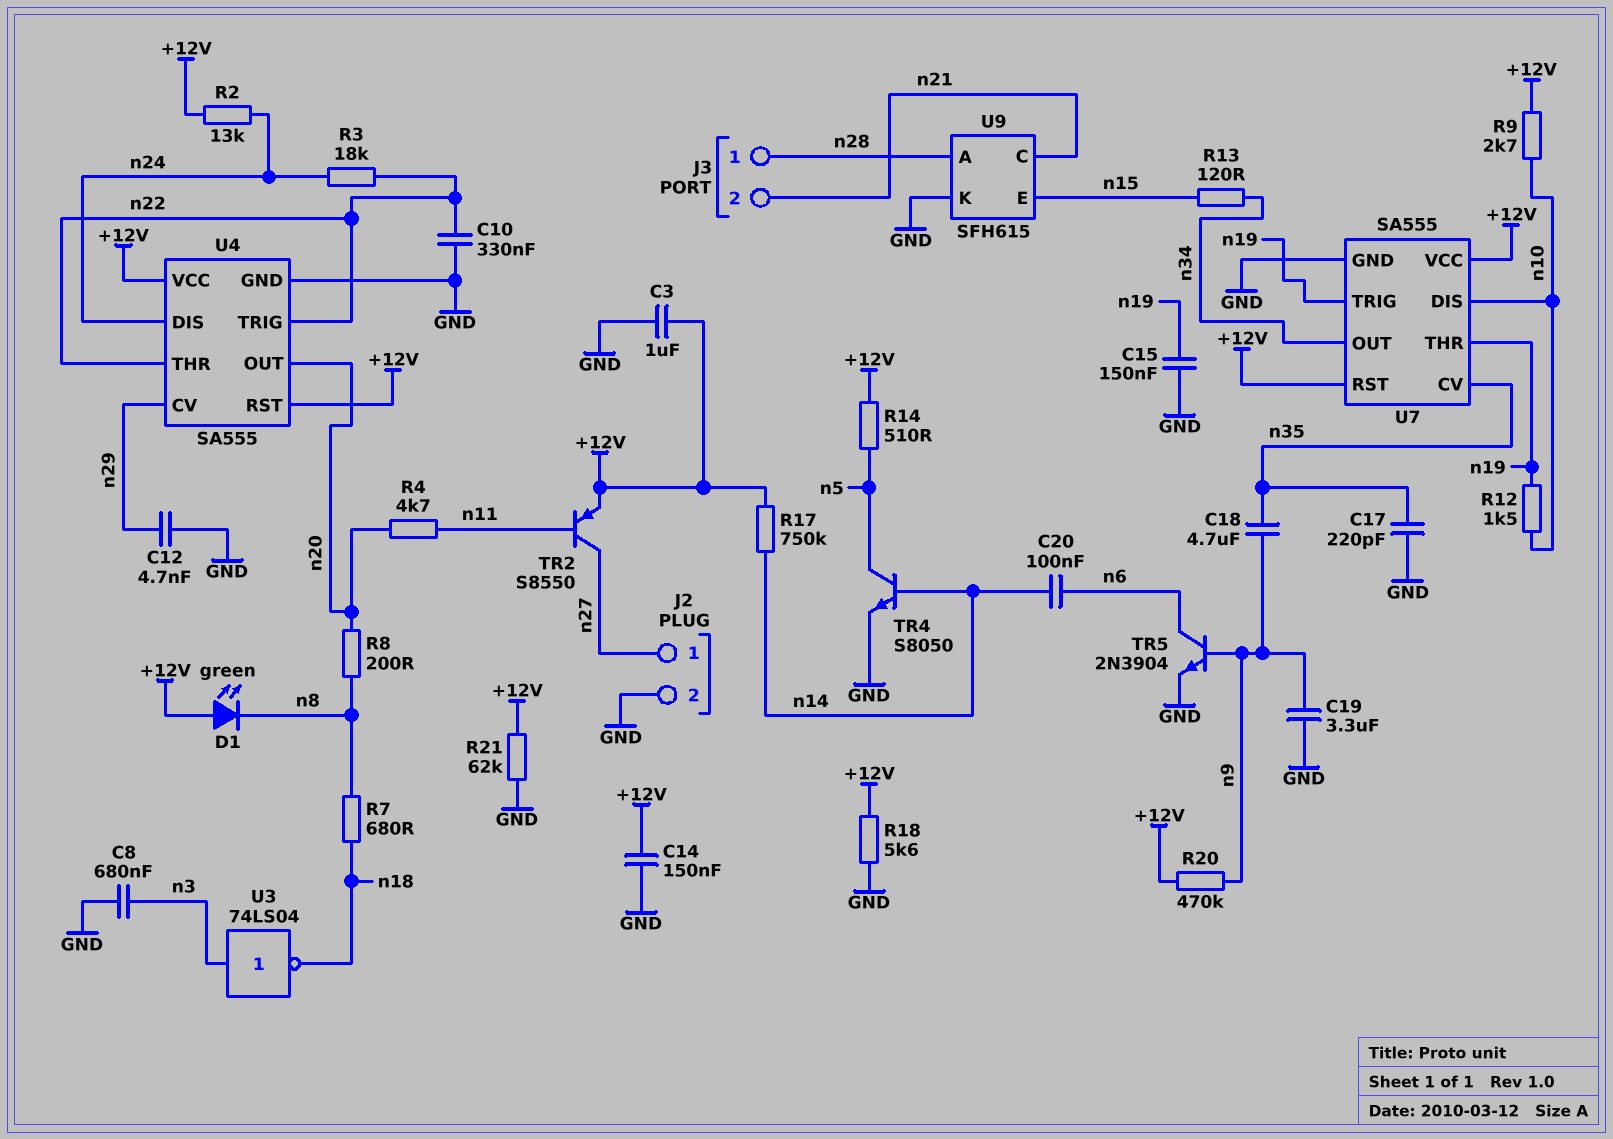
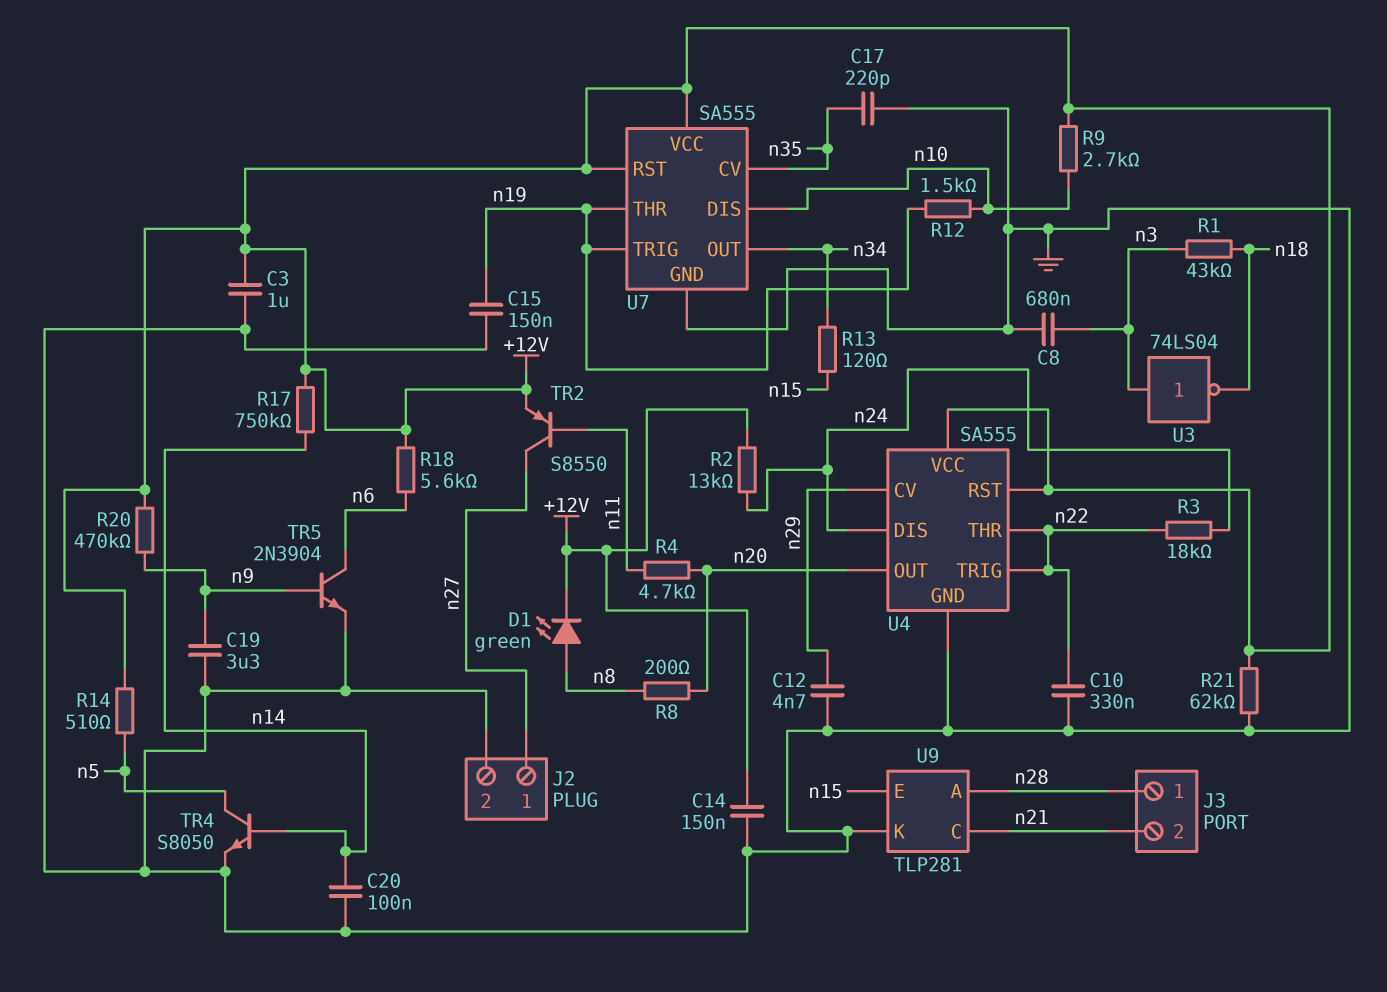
C18: 4.7uF (n9, n35) -> none
C20: 100nF (n6, n14) -> 100nF (GND, n14)
D1: LED green (A +12V, K n8) -> LED green (A n8, K +12V)
R1: none -> 43k (n3, n18)
R7: 680 (n8, n18) -> none
R18: 5.6k (+12V, GND) -> 5.6k (+12V, n6)
U9: SFH615 -> TLP281

